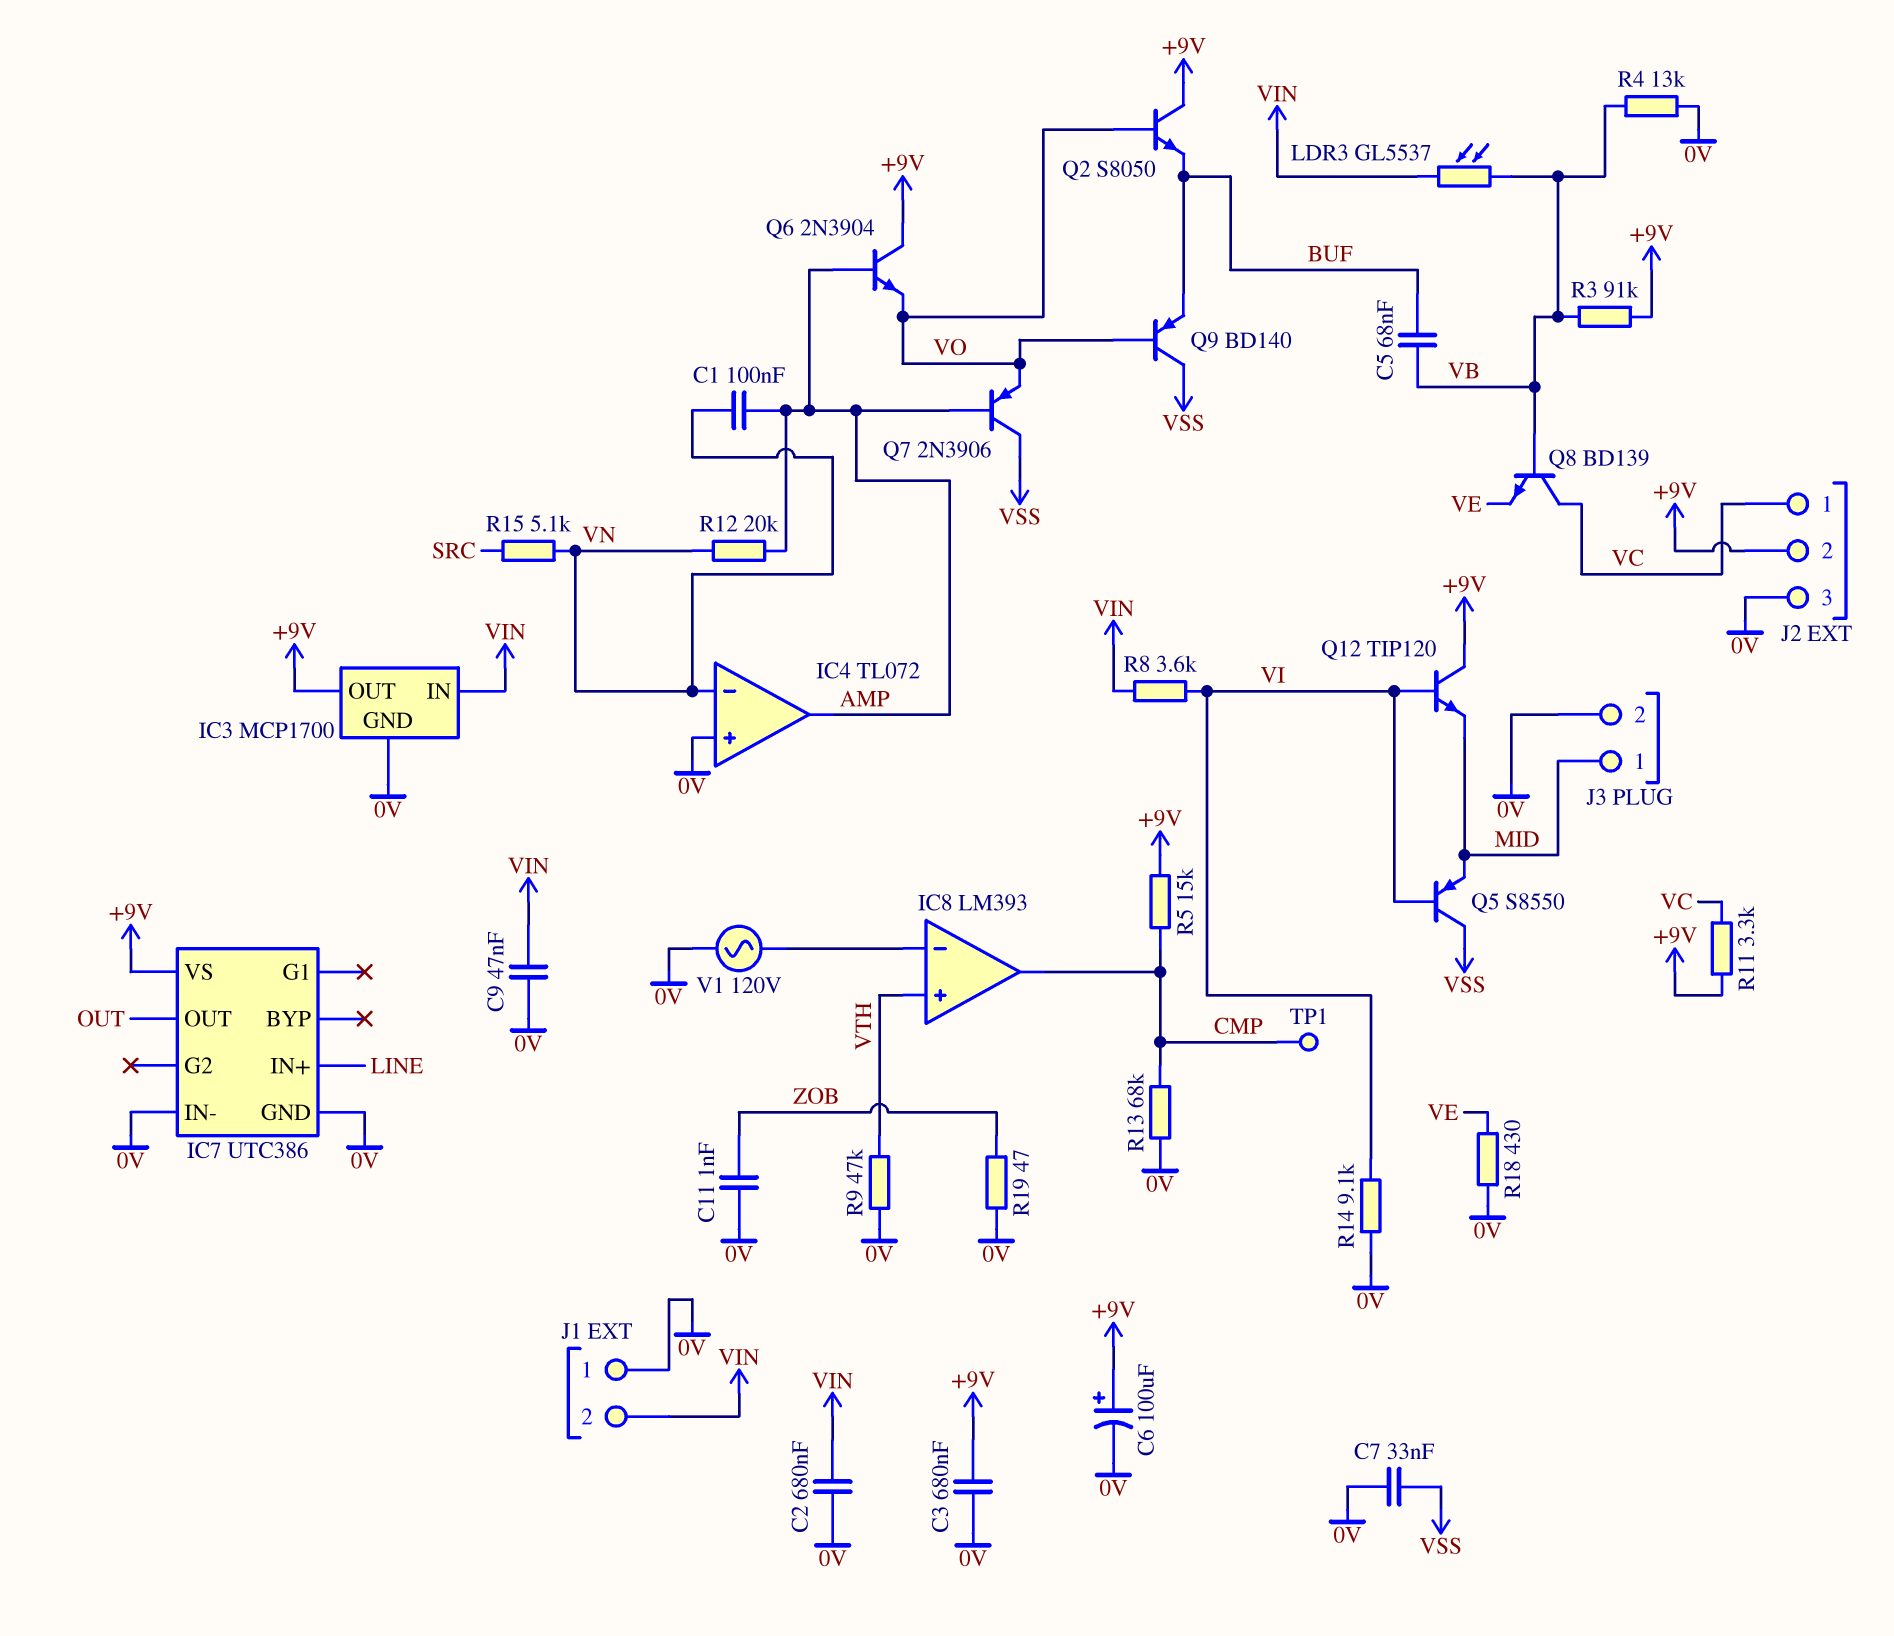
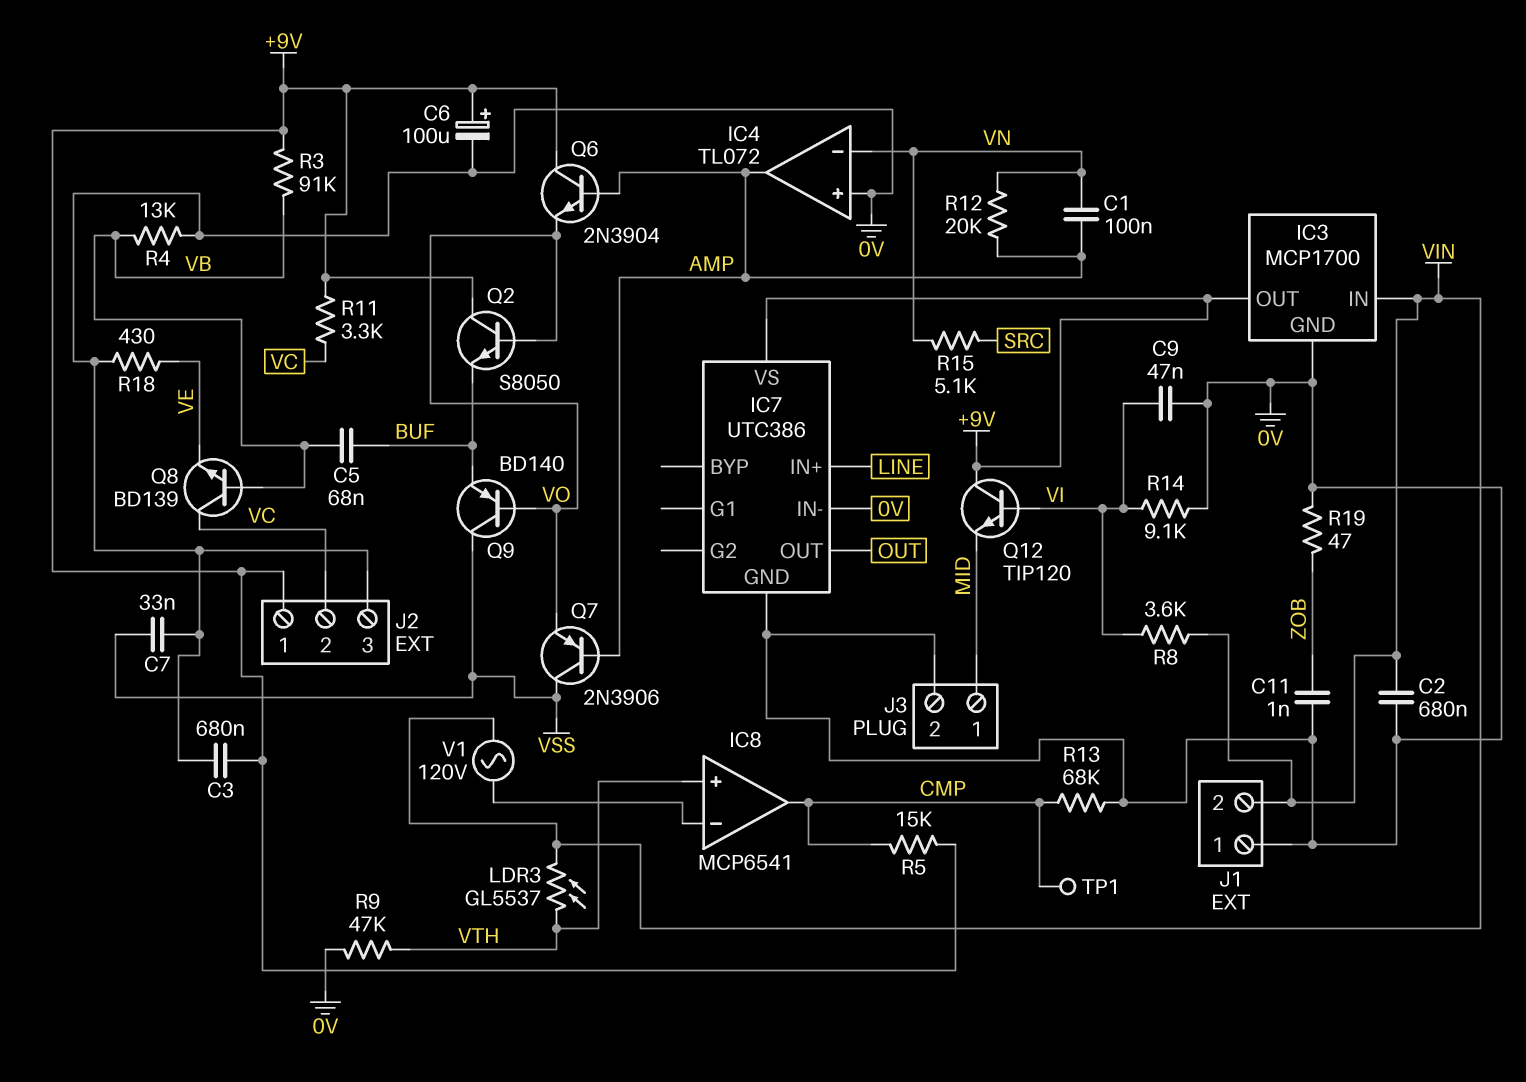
C9: 47nF (0V, VIN) -> 47nF (0V, VI)
IC8: LM393 -> MCP6541
J2 pin 1: VC -> +9V
J2 pin 2: +9V -> VC
LDR3: GL5537 (VB, VIN) -> GL5537 (VIN, VTH)
Q5: PNP S8550 (B VI, C VSS, E MID) -> none
V1: AC 120V (0V, IC8/in-) -> AC 120V (IC8/in-, VIN)

